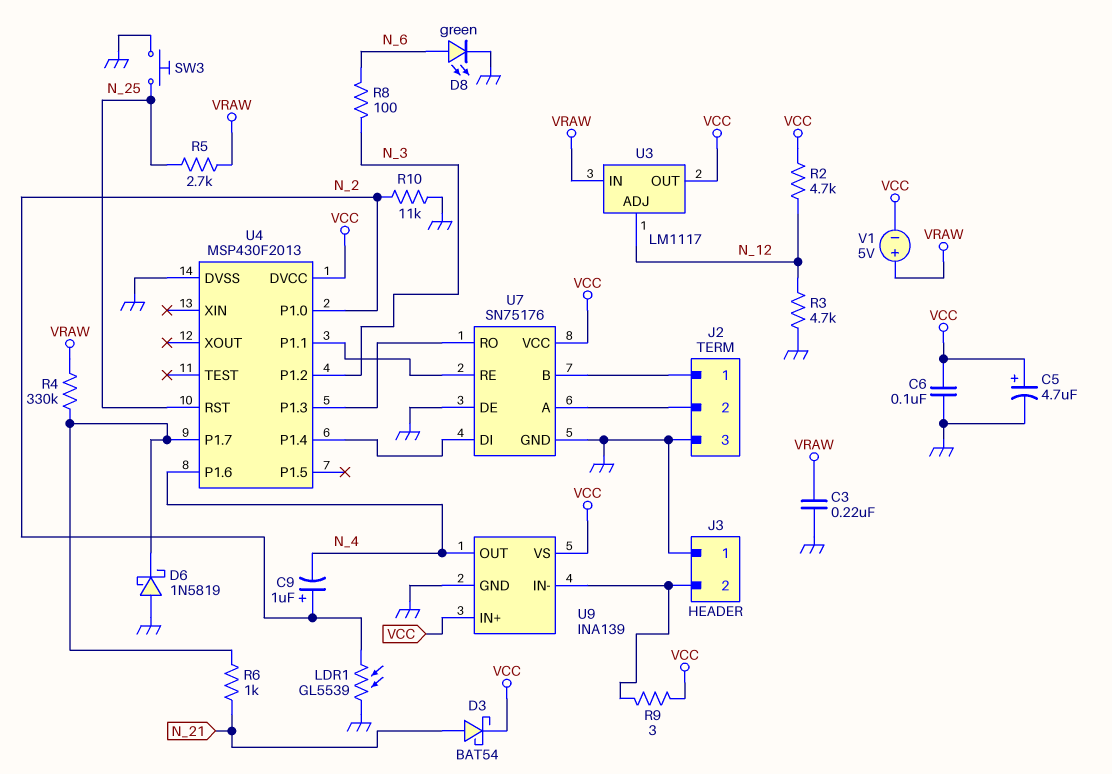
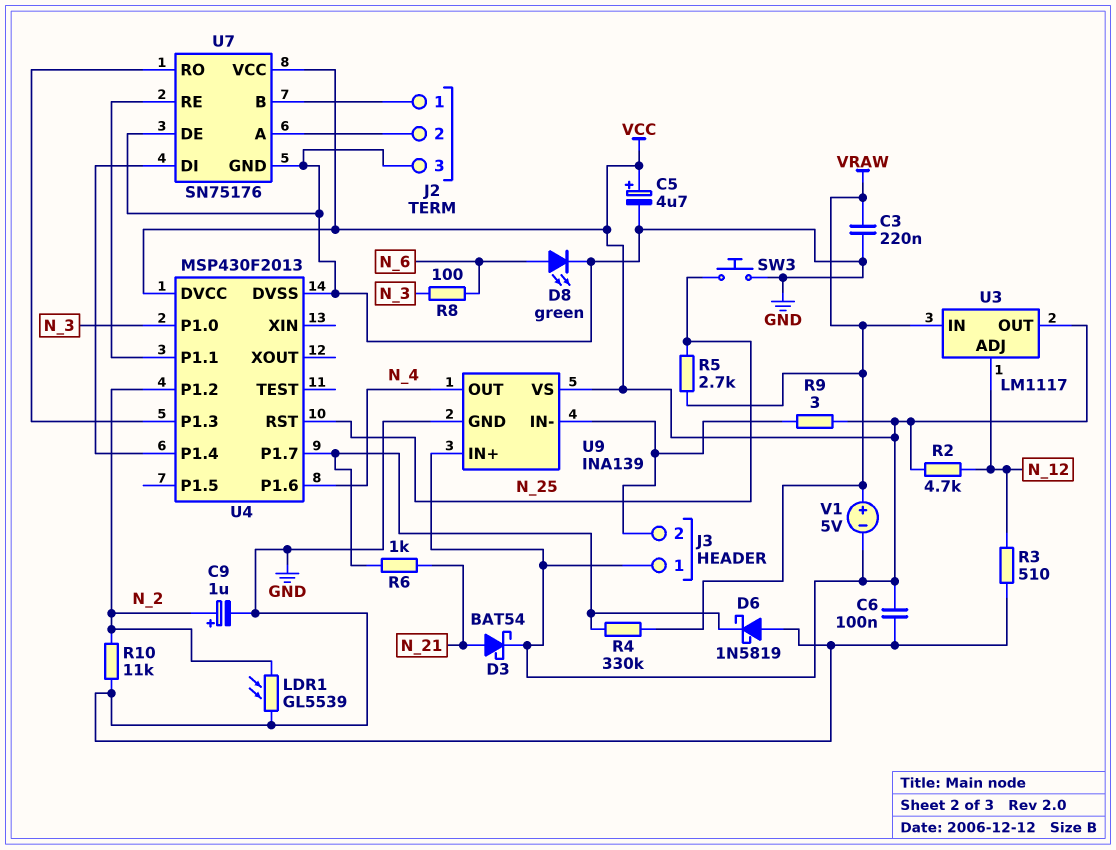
C9: 1uF (plus N_2, minus N_4) -> 1uF (plus N_2, minus GND)
J3 pin 1: GND -> VCC
R3: 4.7k (GND, N_12) -> 510 (GND, N_12)
U4 pin P1.0: N_2 -> N_3
U4 pin P1.2: N_3 -> N_2

